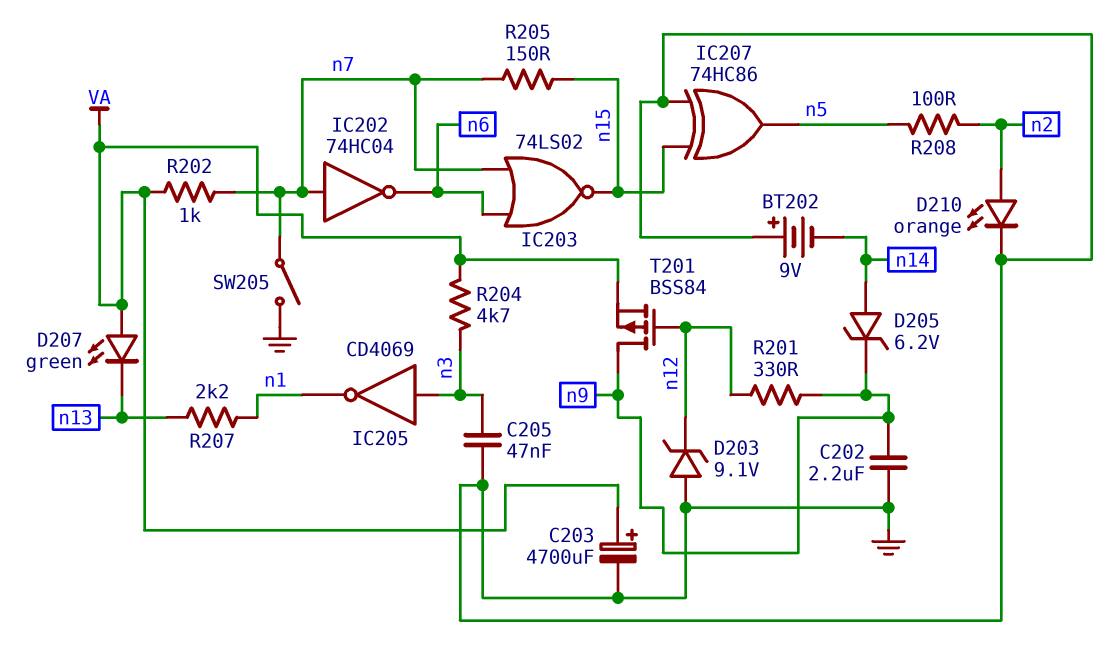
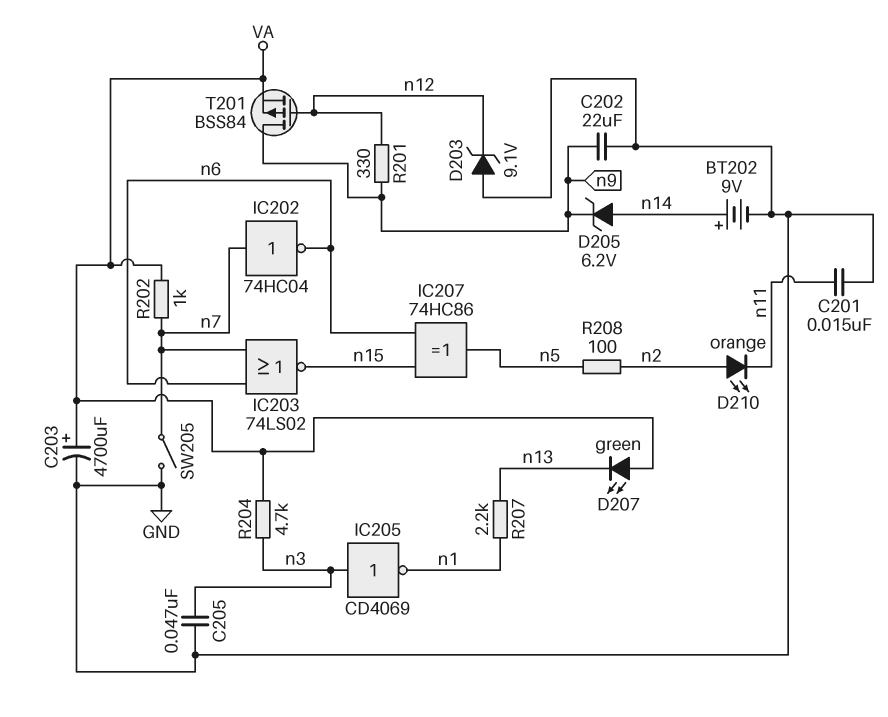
BT202: 9V (plus GND, minus n14) -> 9V (plus n14, minus GND)
C201: none -> 15nF (GND, n11)
C202: 2.2uF (GND, n9) -> 22uF (GND, n9)
D210: LED orange (A n2, K GND) -> LED orange (A n2, K n11)
IC207: XOR 74HC86 (in GND, in n15, out n5) -> XOR 74HC86 (in n6, in n15, out n5)
R205: 150 (n7, n15) -> none

